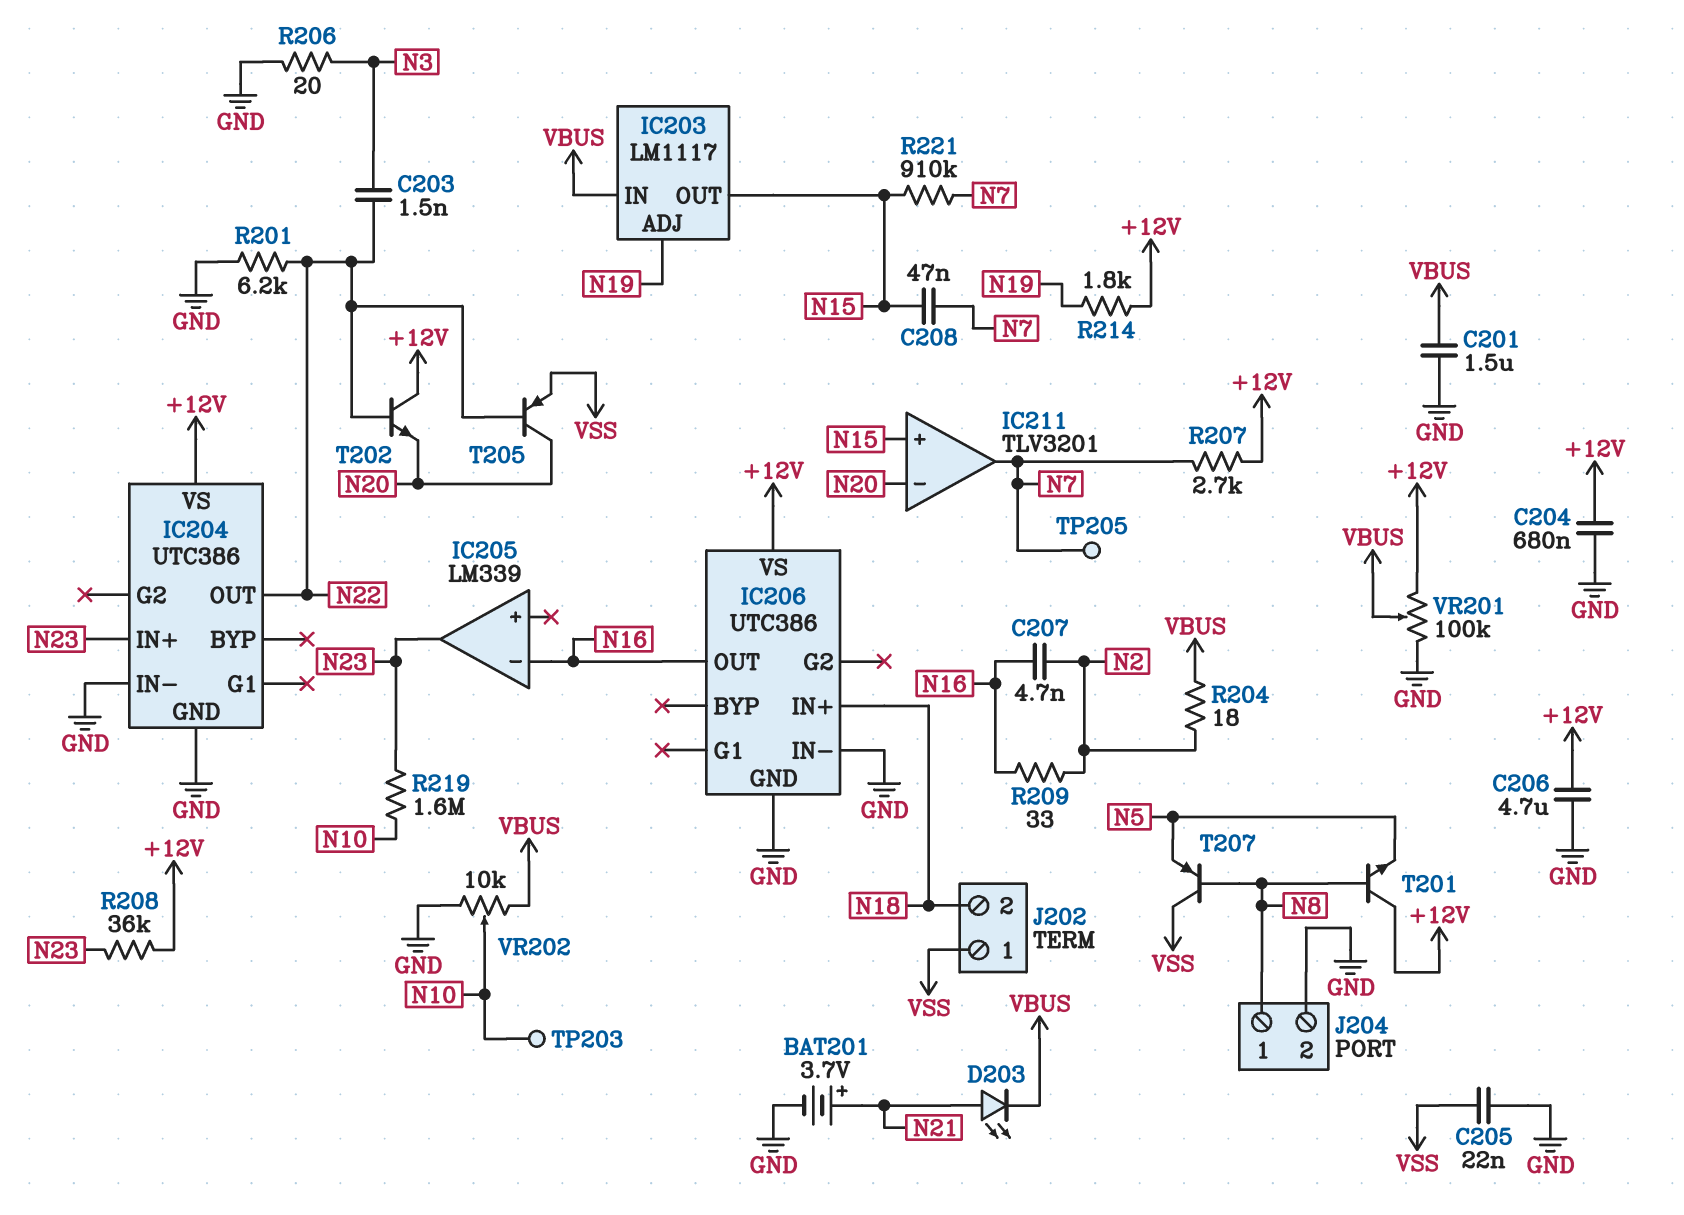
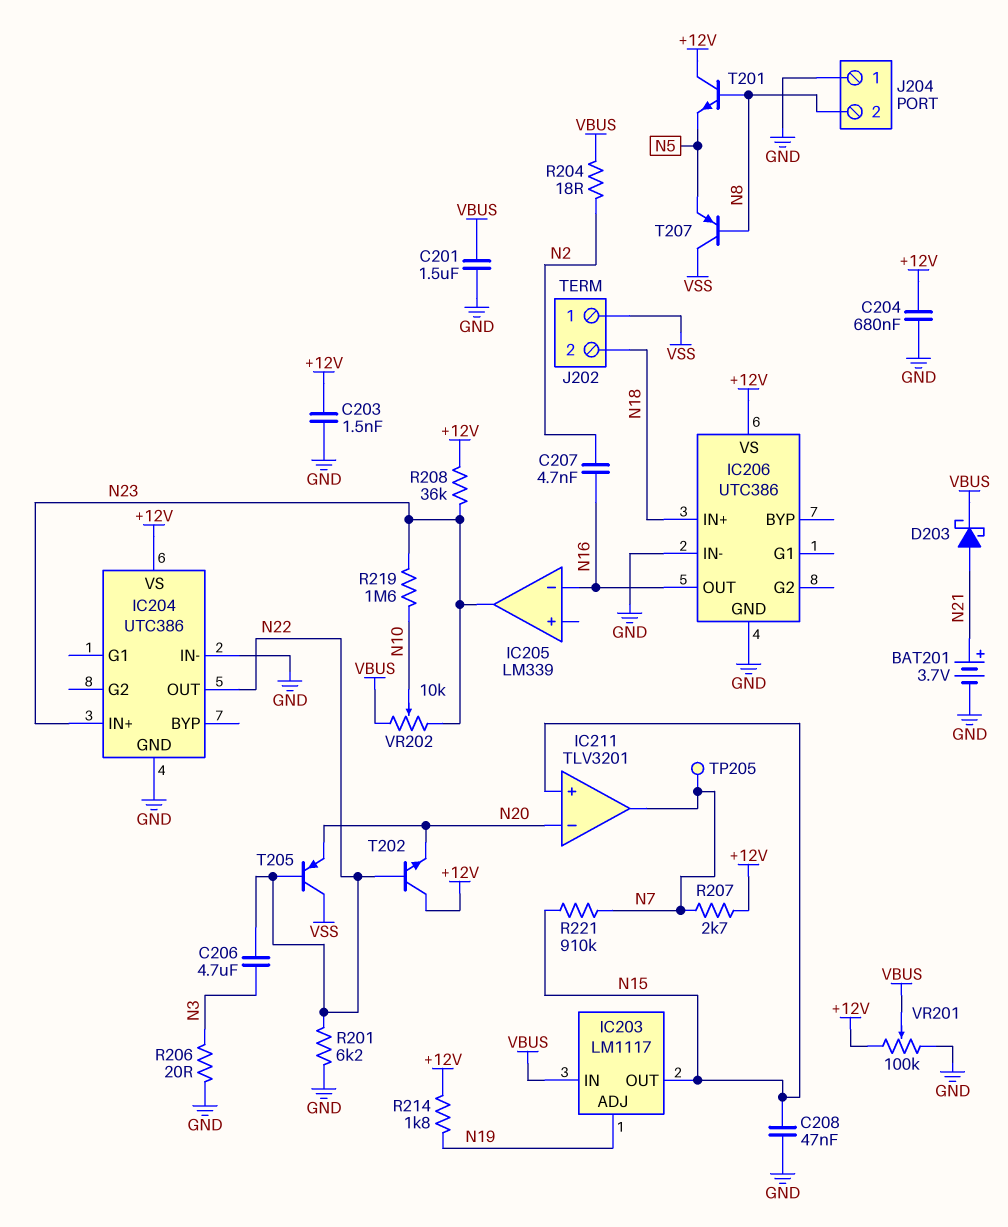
C203: 1.5nF (N3, N22) -> 1.5nF (+12V, GND)
C205: 22nF (GND, VSS) -> none
C206: 4.7uF (+12V, GND) -> 4.7uF (N3, N22)
C208: 47nF (N7, N15) -> 47nF (GND, N15)
D203: LED (A N21, K VBUS) -> schottky (A N21, K VBUS)
J204 pin 1: N8 -> GND
J204 pin 2: GND -> N8
R209: 33 (N2, N16) -> none
T205: PNP (B N22, C N20, E VSS) -> PNP (B N22, C VSS, E N20)
TP203: test point (N10) -> none
VR202: 10k (GND, VBUS, wiper N10) -> 10k (N23, VBUS, wiper N10)

